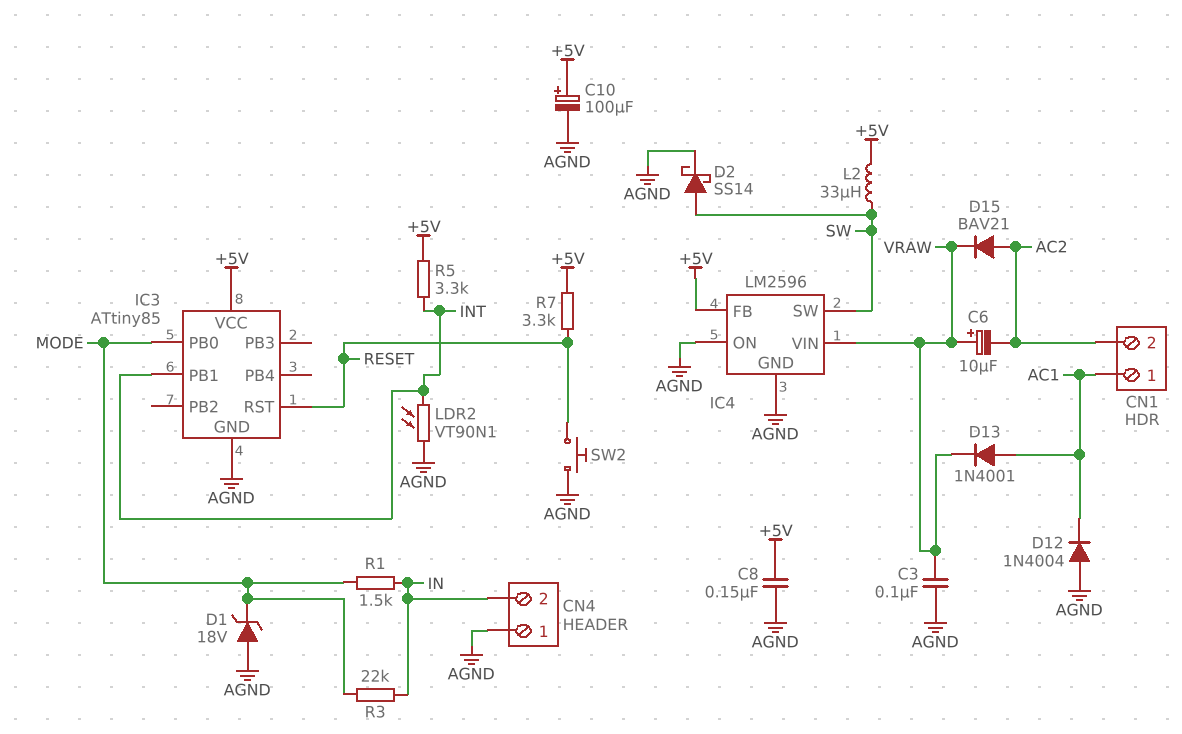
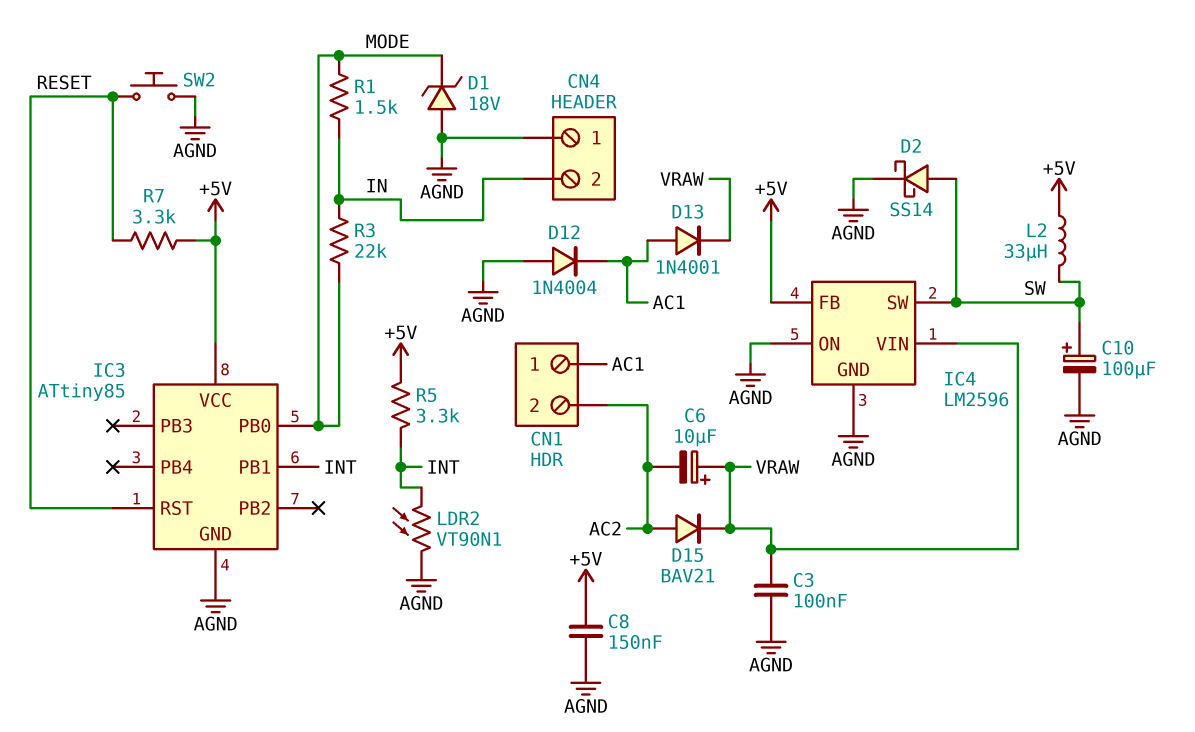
C10: 100uF (plus +5V, minus AGND) -> 100uF (plus SW, minus AGND)

